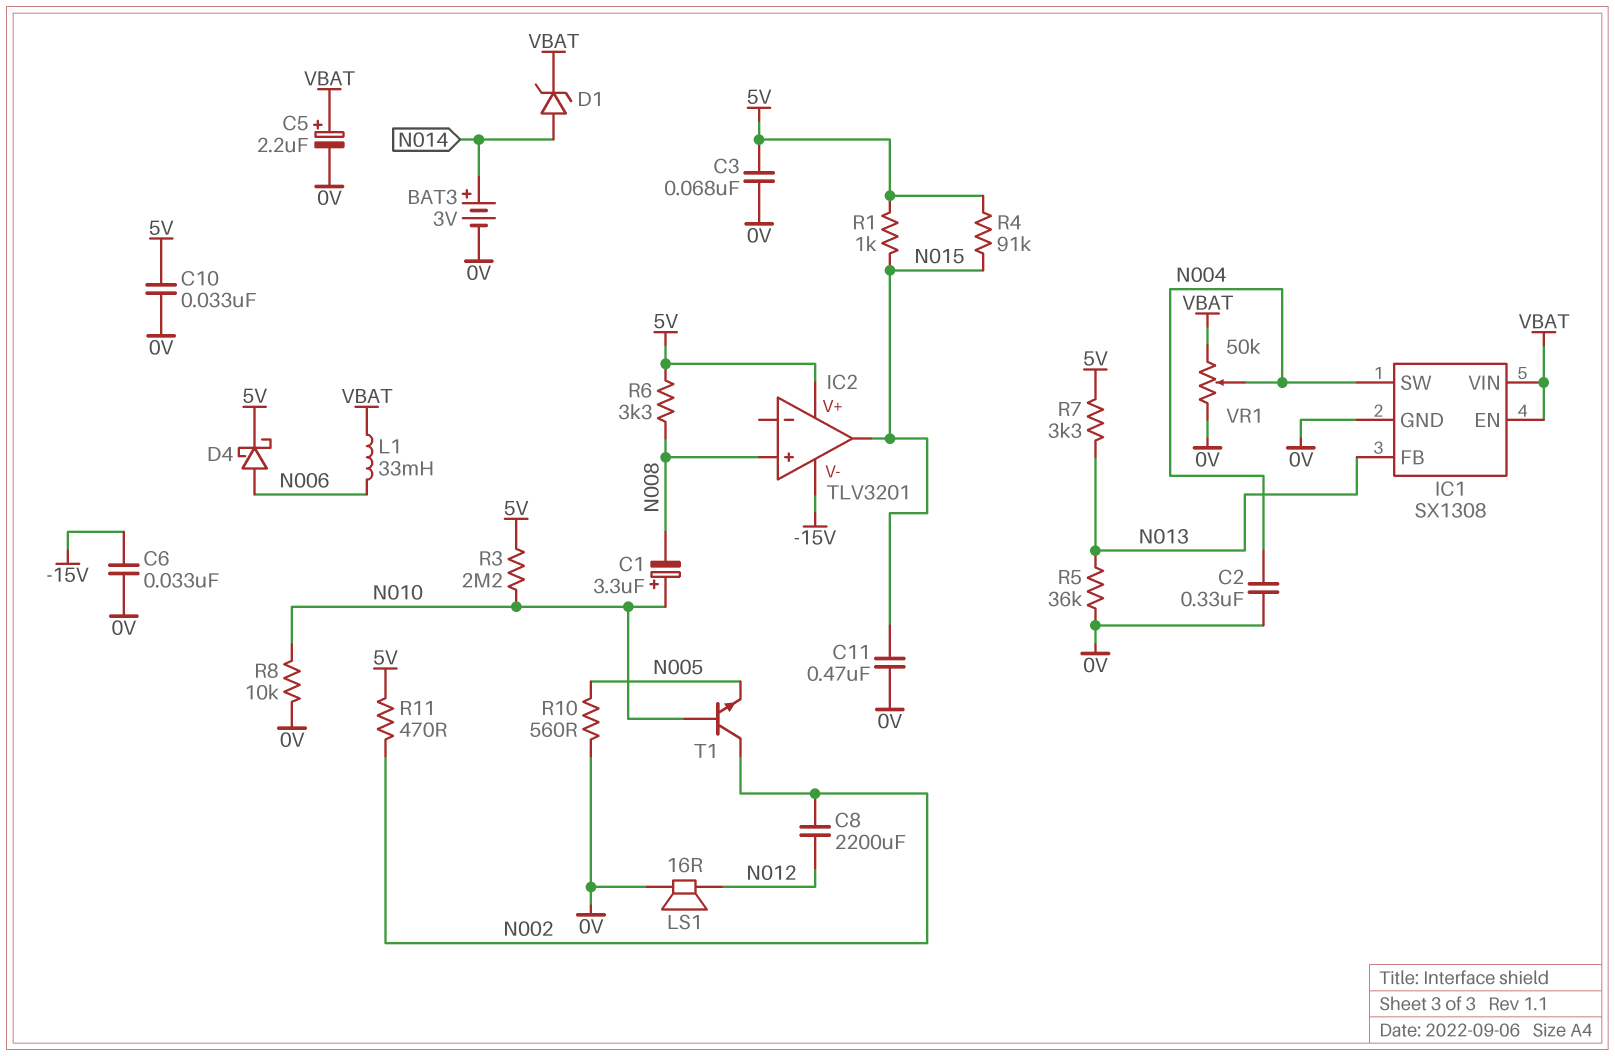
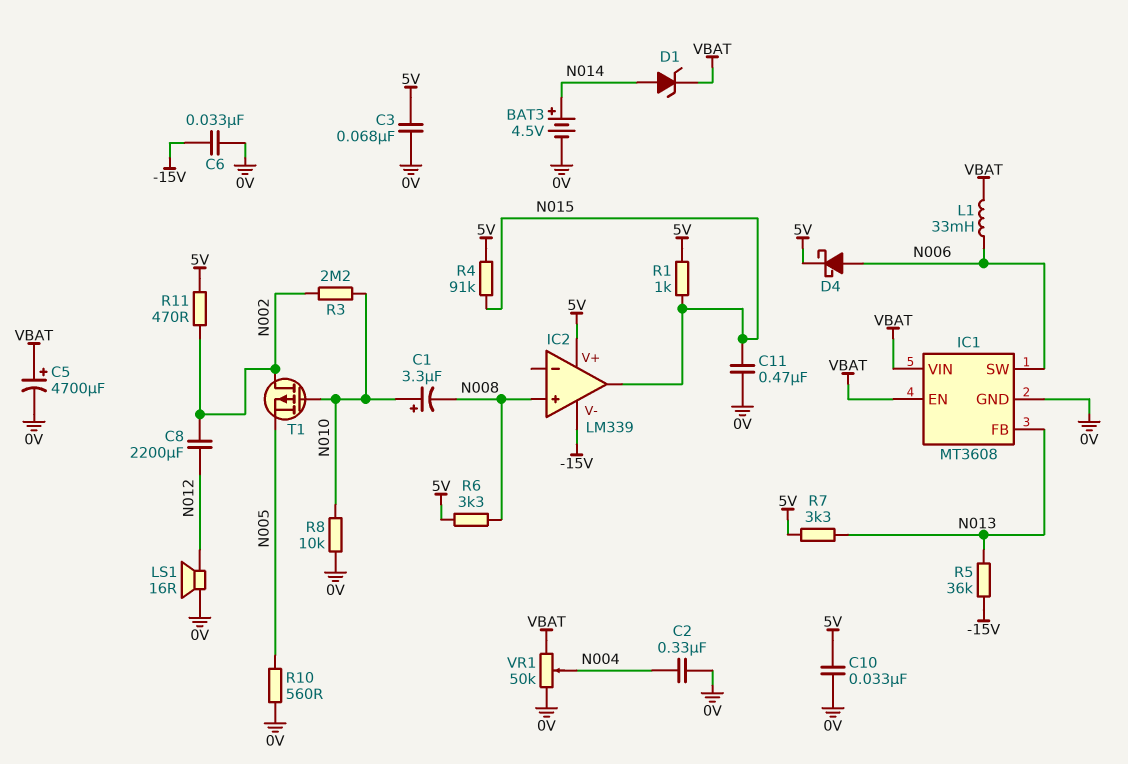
BAT3: 3V (plus N014, minus 0V) -> 4.5V (plus N014, minus 0V)
C5: 2.2uF (plus VBAT, minus 0V) -> 4700uF (plus VBAT, minus 0V)
IC1: SX1308 -> MT3608
IC1 pin SW: N004 -> N006
IC2: TLV3201 -> LM339
R3: 2.2M (5V, N010) -> 2.2M (N002, N010)
R5: 36k (0V, N013) -> 36k (-15V, N013)
T1: NPN (B N010, C N002, E N005) -> PMOS (G N010, D N002, S N005)

